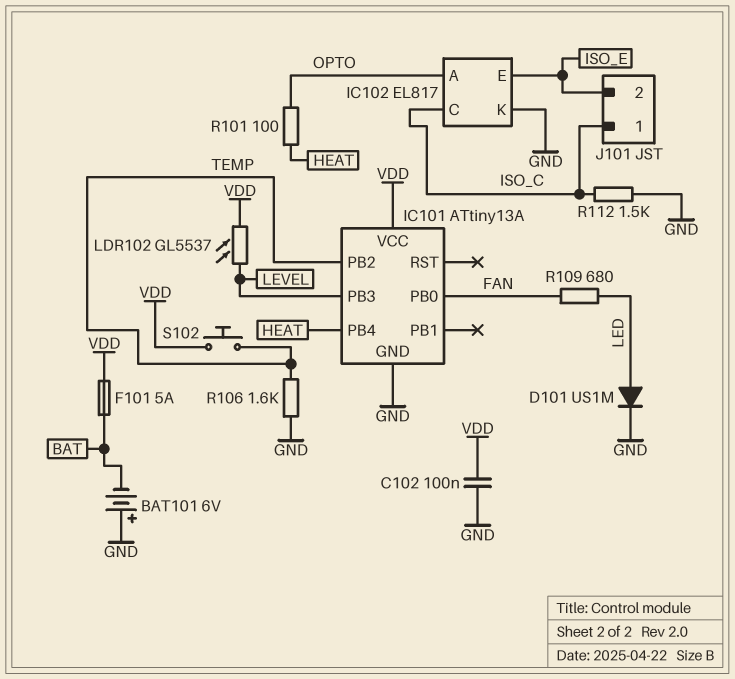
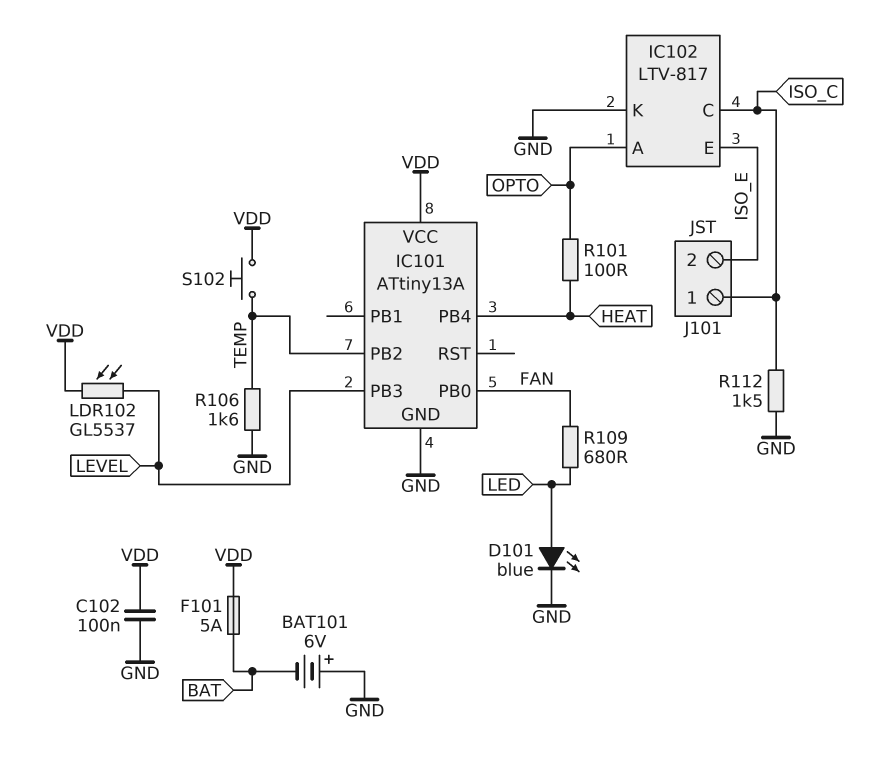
D101: diode US1M (A LED, K GND) -> LED blue (A LED, K GND)
IC102: EL817 -> LTV-817

